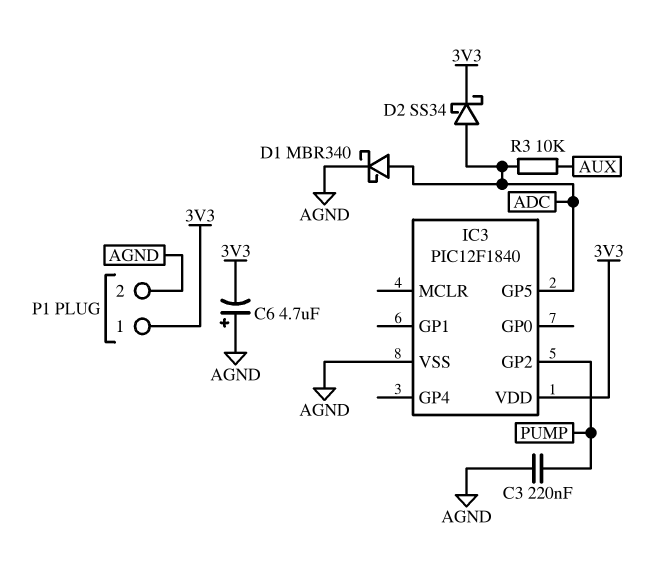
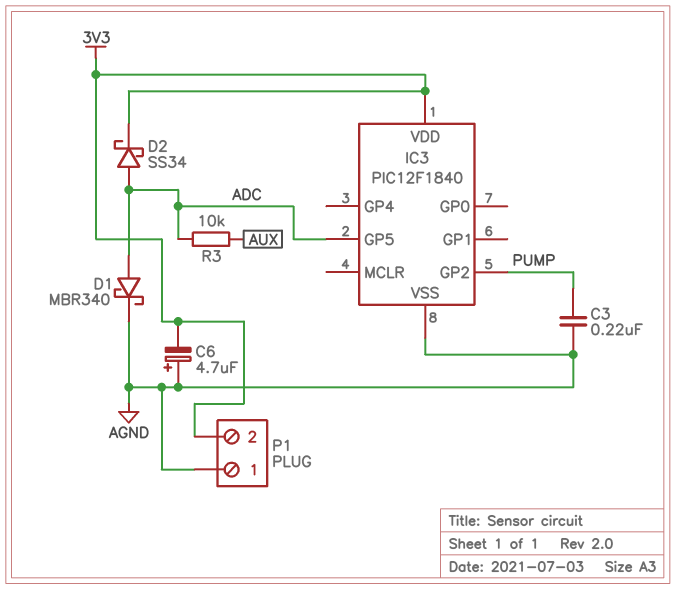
P1 pin 1: 3V3 -> AGND
P1 pin 2: AGND -> 3V3

